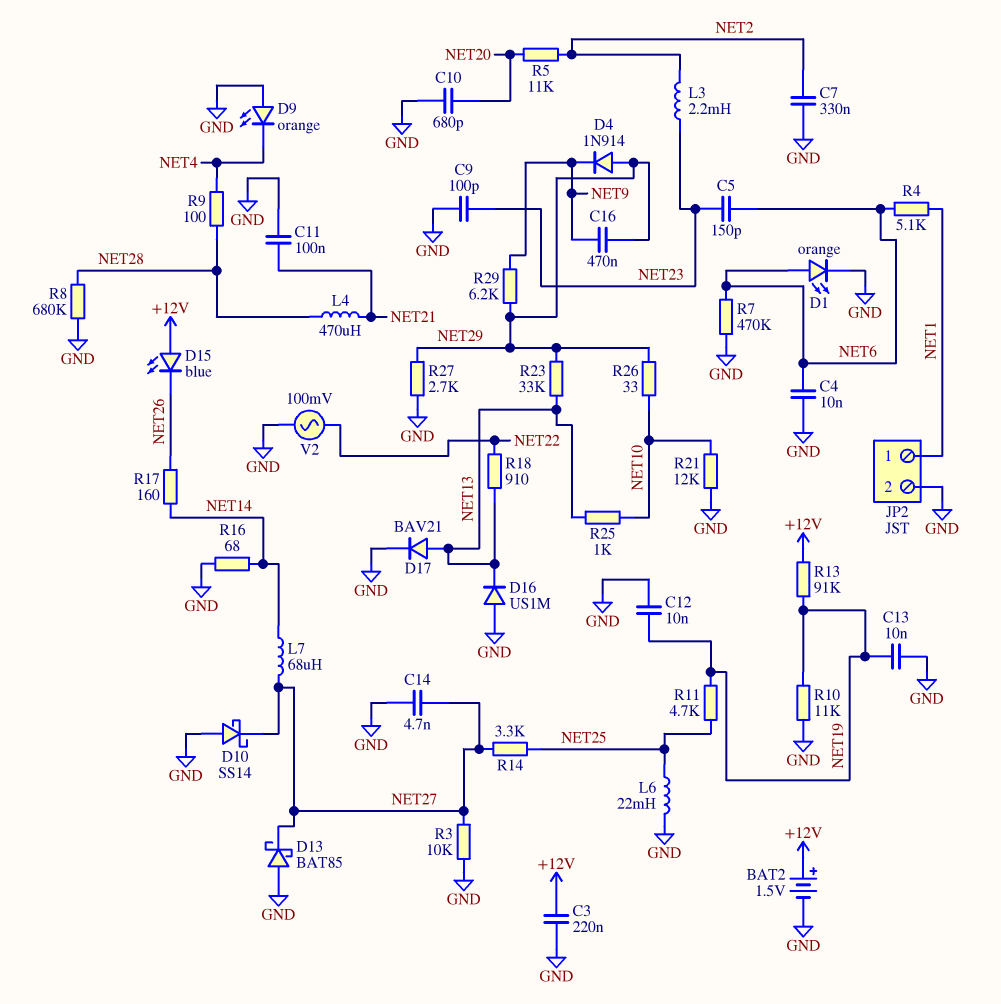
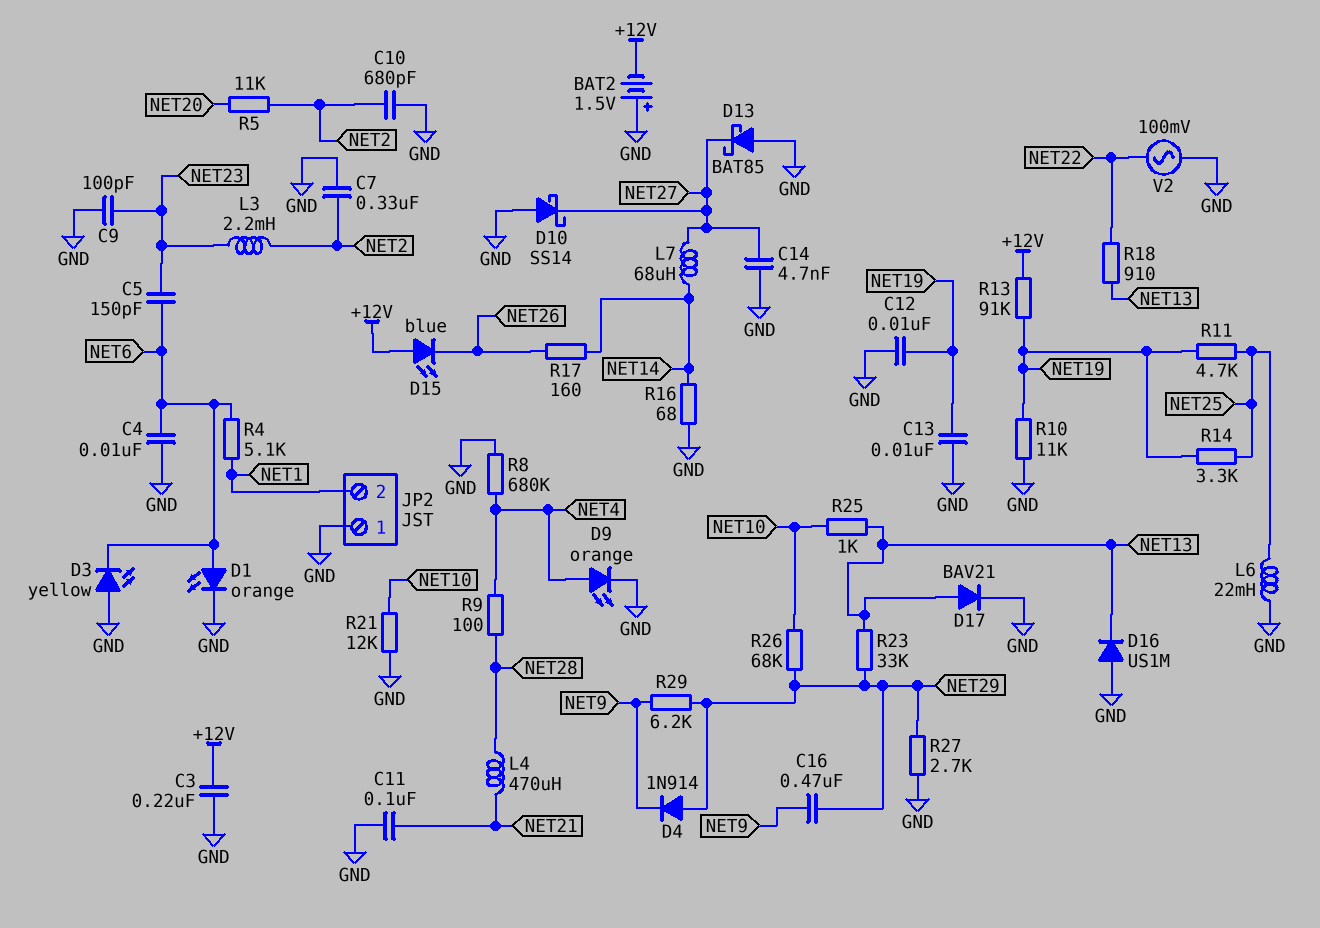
BAT2: 1.5V (plus +12V, minus GND) -> 1.5V (plus GND, minus +12V)
C10: 680pF (GND, NET20) -> 680pF (GND, NET2)
D3: none -> LED yellow (A GND, K NET6)
D9: LED orange (A GND, K NET4) -> LED orange (A NET4, K GND)
JP2 pin 1: NET1 -> GND
JP2 pin 2: GND -> NET1
R3: 10k (GND, NET27) -> none
R7: 470k (GND, NET6) -> none
R8: 680k (GND, NET28) -> 680k (GND, NET4)
R14: 3.3k (NET25, NET27) -> 3.3k (NET19, NET25)
R26: 33 (NET10, NET29) -> 68k (NET10, NET29)

